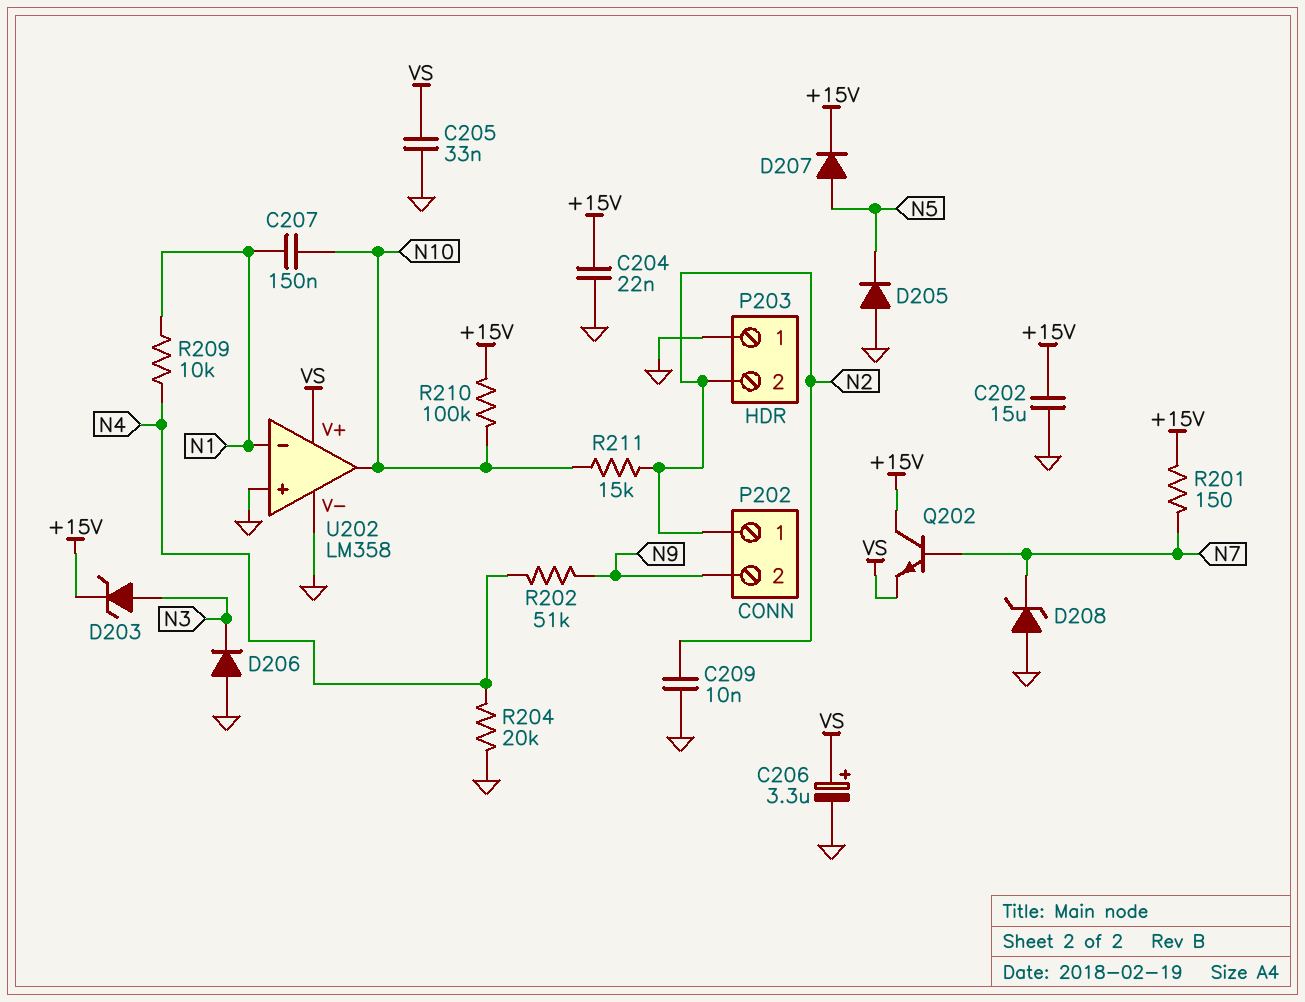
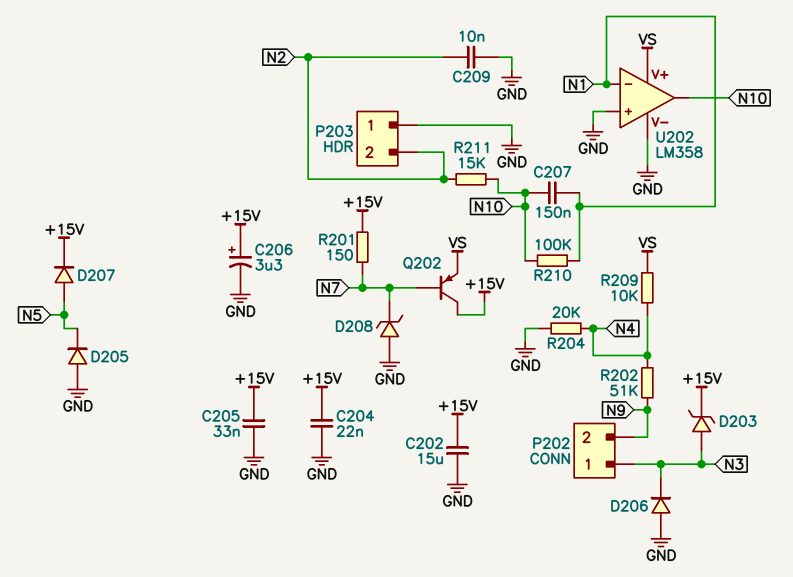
C205: 33nF (GND, VS) -> 33nF (+15V, GND)
C206: 3.3uF (plus VS, minus GND) -> 3.3uF (plus +15V, minus GND)
P202 pin 1: N2 -> N3
Q202: NPN (B N7, C +15V, E VS) -> PNP (B N7, C +15V, E VS)
R209: 10k (N1, N4) -> 10k (N4, VS)
R210: 100k (+15V, N10) -> 100k (N1, N10)

